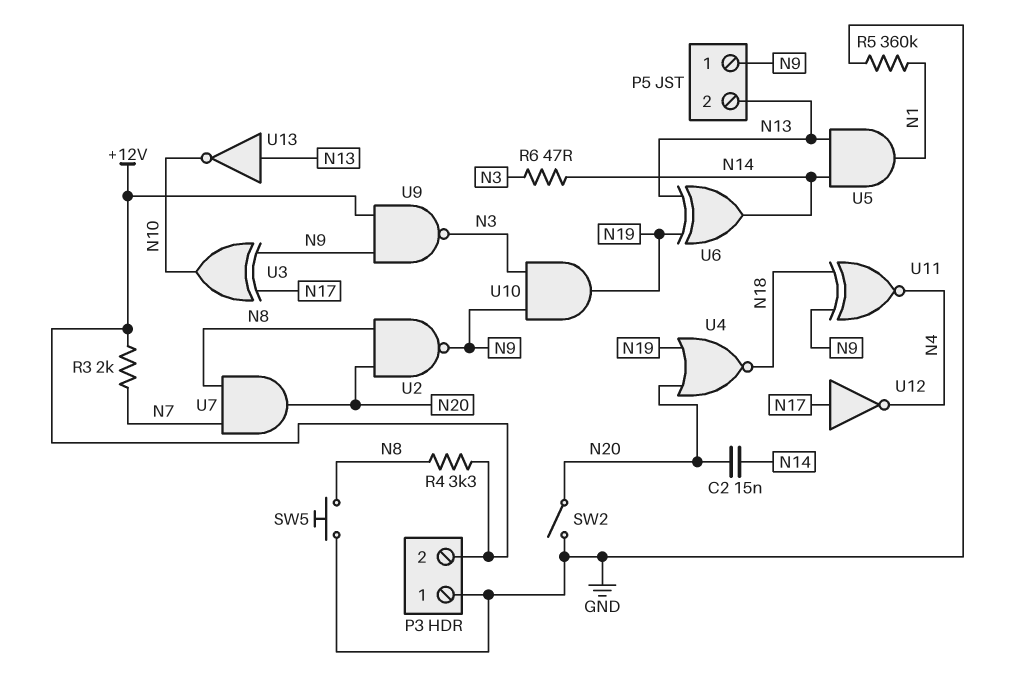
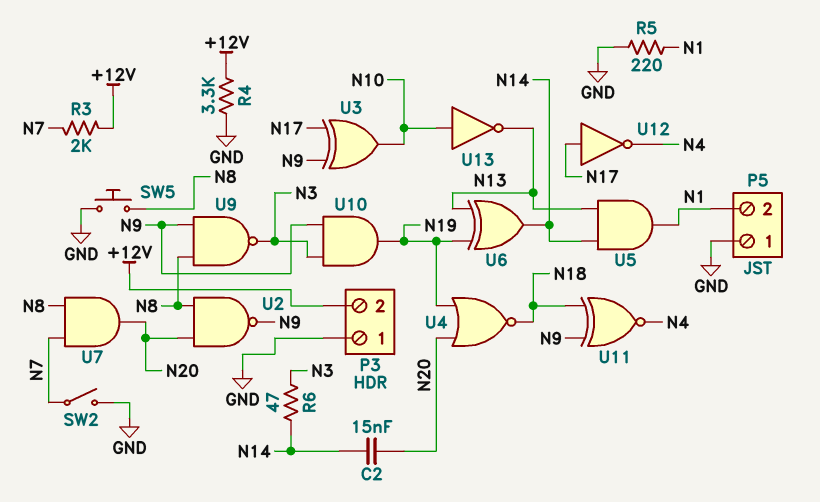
P5 pin 1: N9 -> GND
P5 pin 2: N13 -> N1
R4: 3.3k (+12V, N8) -> 3.3k (+12V, GND)
R5: 360k (GND, N1) -> 220 (GND, N1)
SW2: switch (GND, N20) -> switch (GND, N7)
U9: NAND (in +12V, in N9, out N3) -> NAND (in N8, in N9, out N3)
U13: NOT (in N13, out N10) -> NOT (in N10, out N13)

